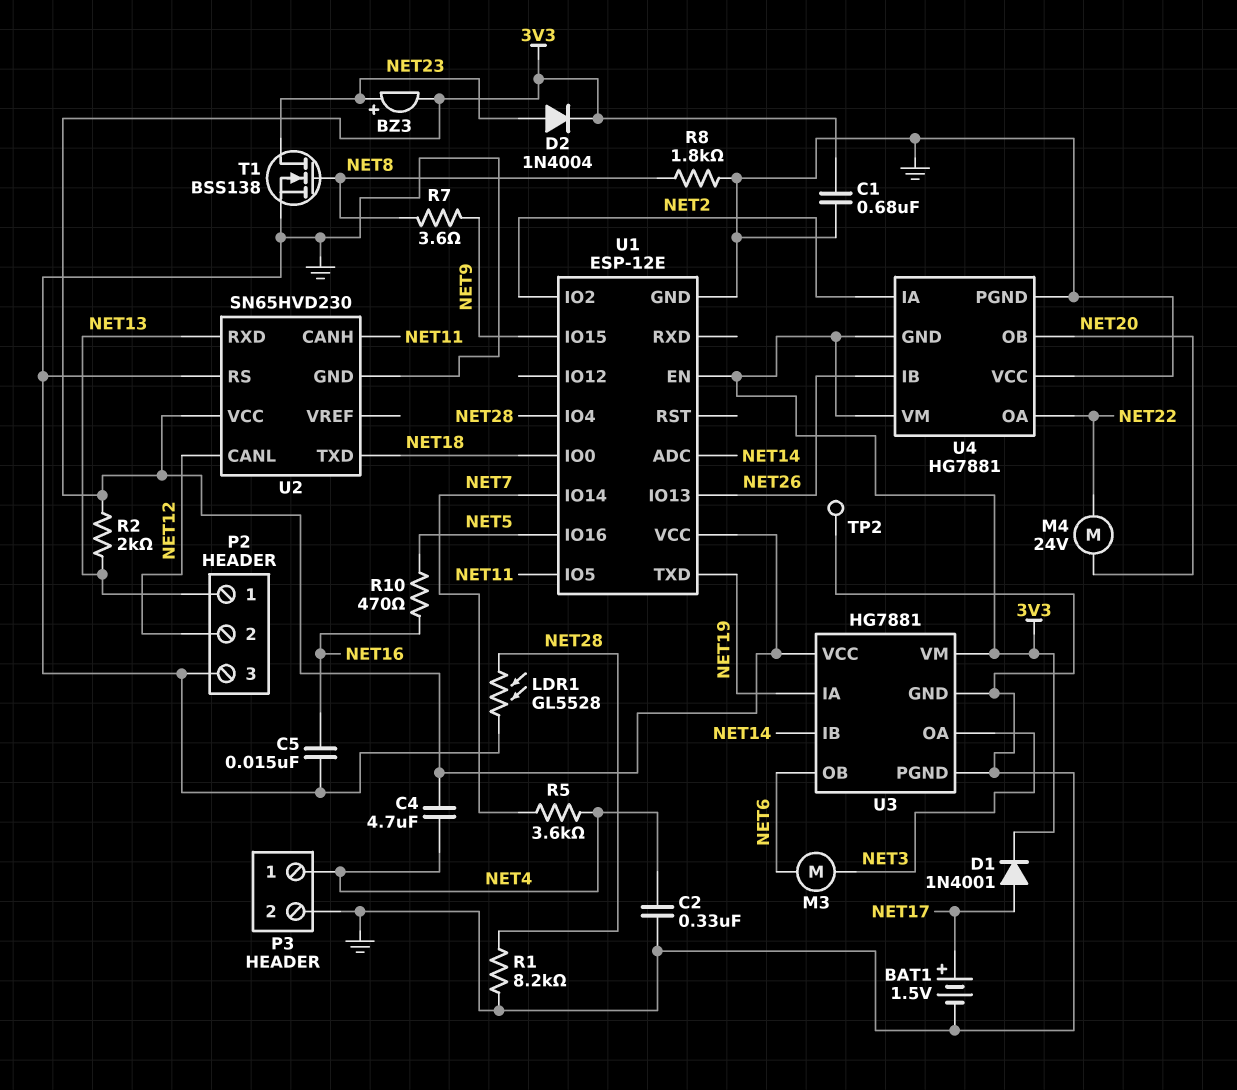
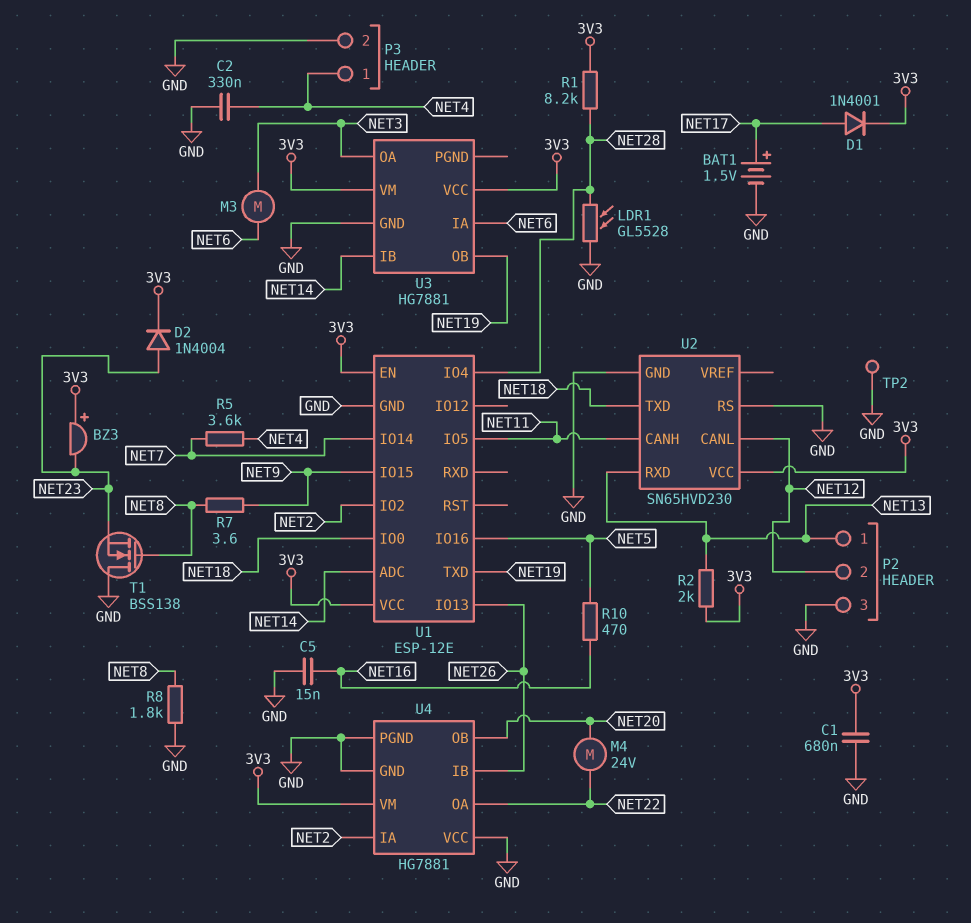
BZ3: buzzer (plus NET23, minus 3V3) -> buzzer (plus 3V3, minus NET23)
C4: 4.7uF (3V3, NET4) -> none
R1: 8.2k (GND, NET28) -> 8.2k (3V3, NET28)
T1: NMOS BSS138 (G NET8, D NET23, S GND) -> NMOS BSS138 (G NET8, D GND, S NET23)
U3 pin IA: NET19 -> NET6
U3 pin OB: NET6 -> NET19
U3 pin PGND: GND -> none
U4 pin GND: 3V3 -> GND

